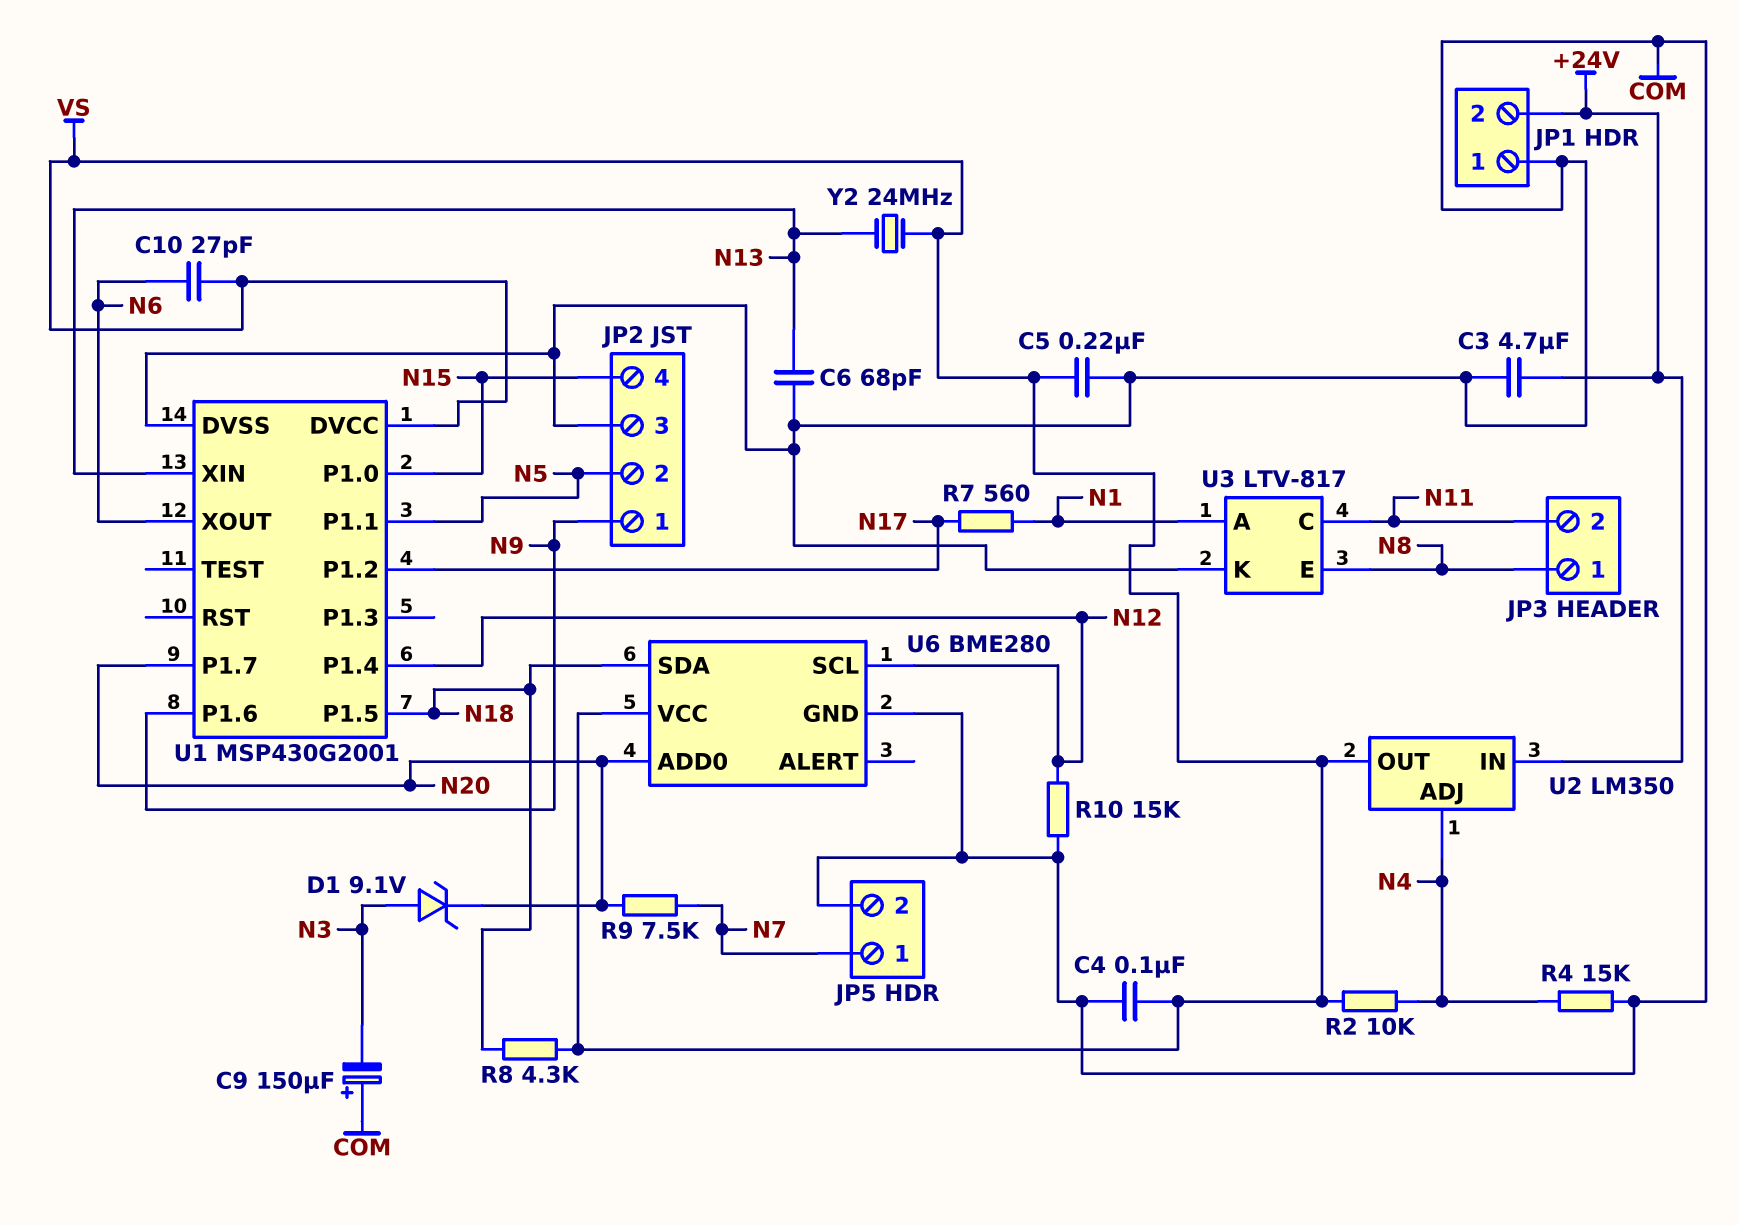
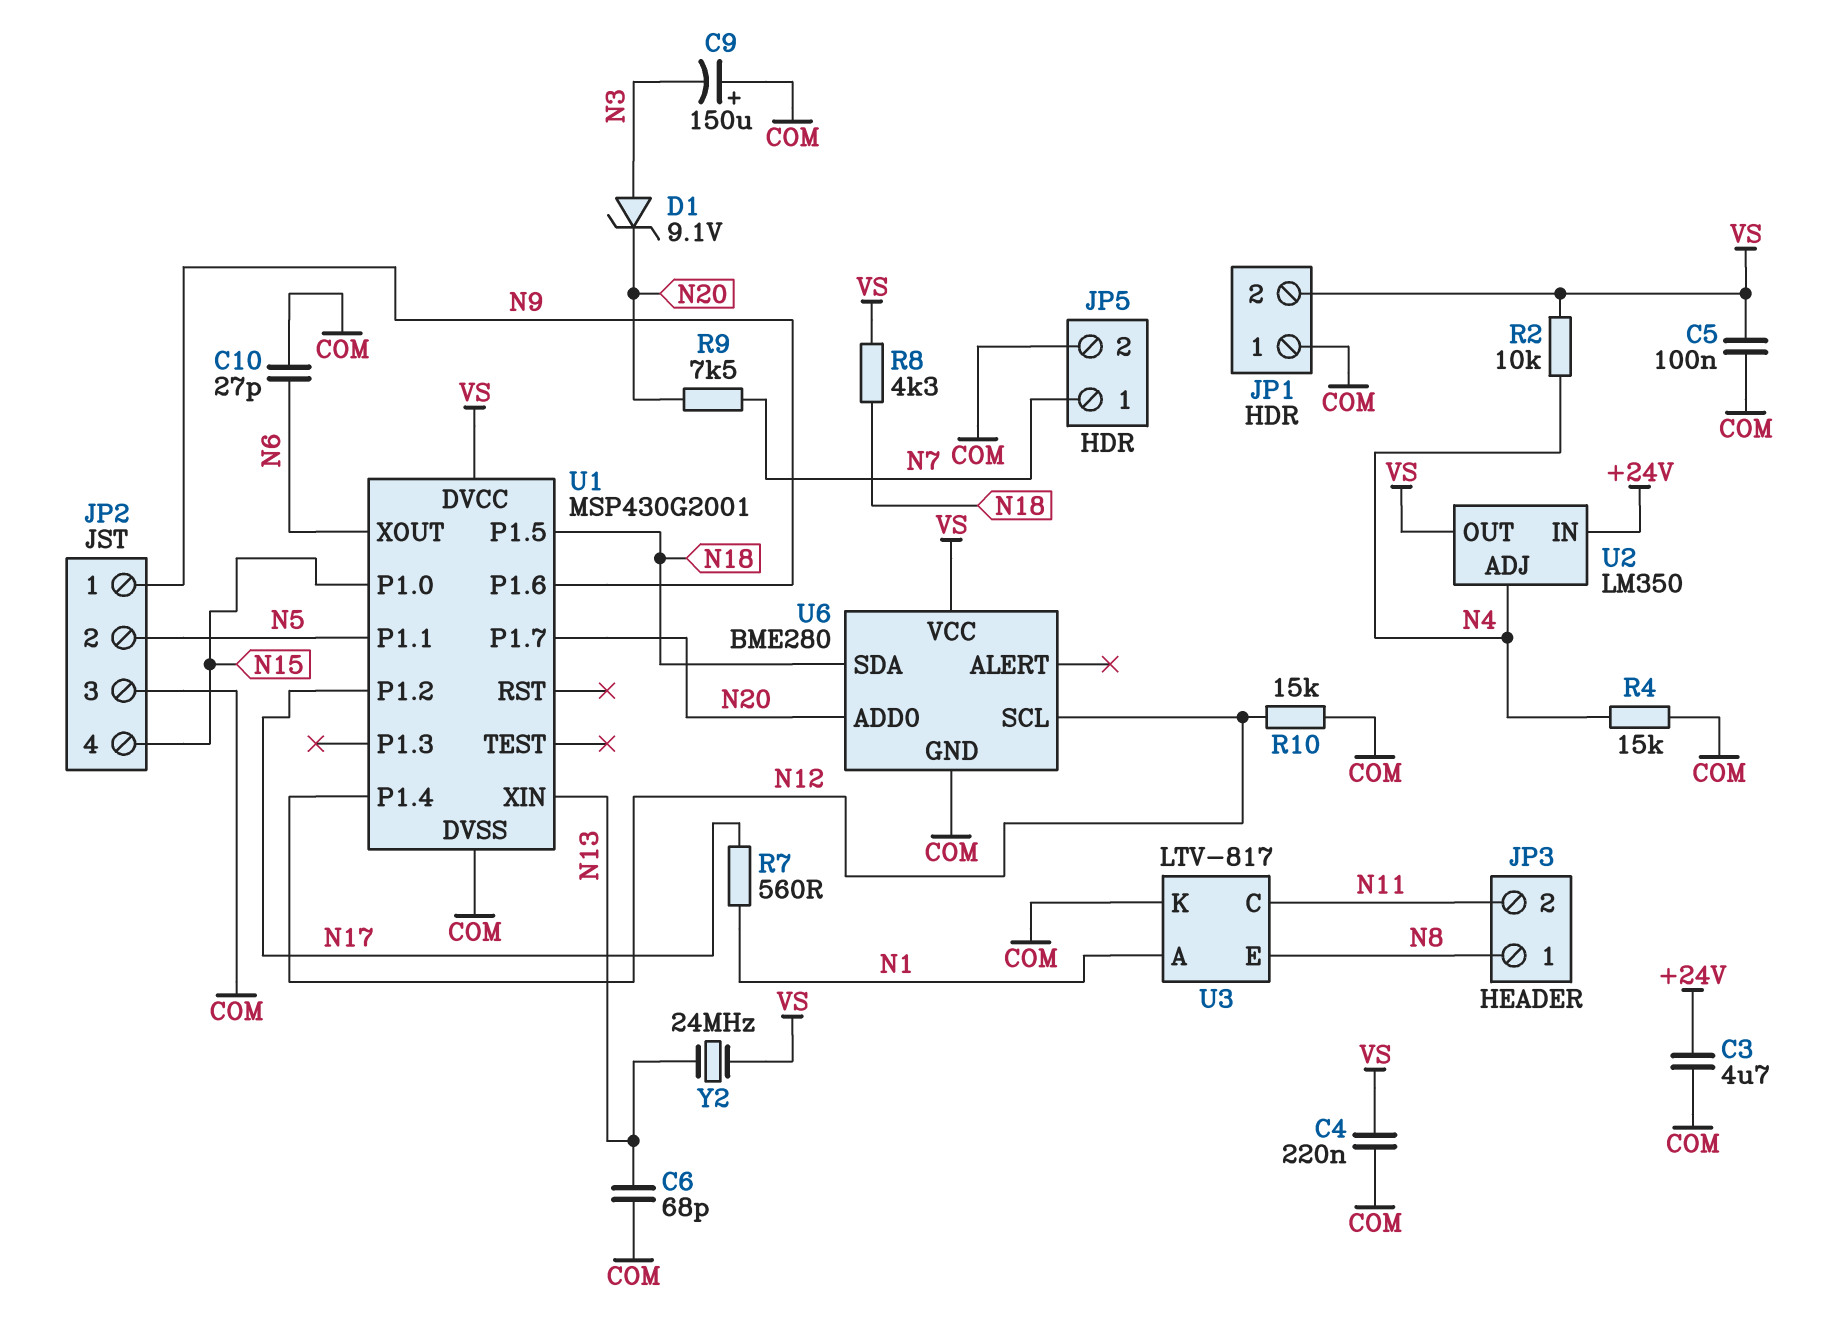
C4: 100nF (COM, VS) -> 220nF (COM, VS)
C5: 220nF (COM, VS) -> 100nF (COM, VS)
C10: 27pF (N6, VS) -> 27pF (COM, N6)
JP1 pin 2: +24V -> VS

